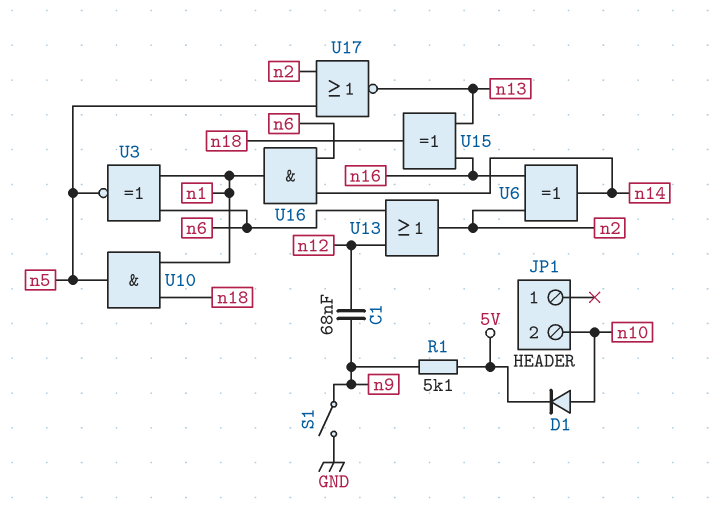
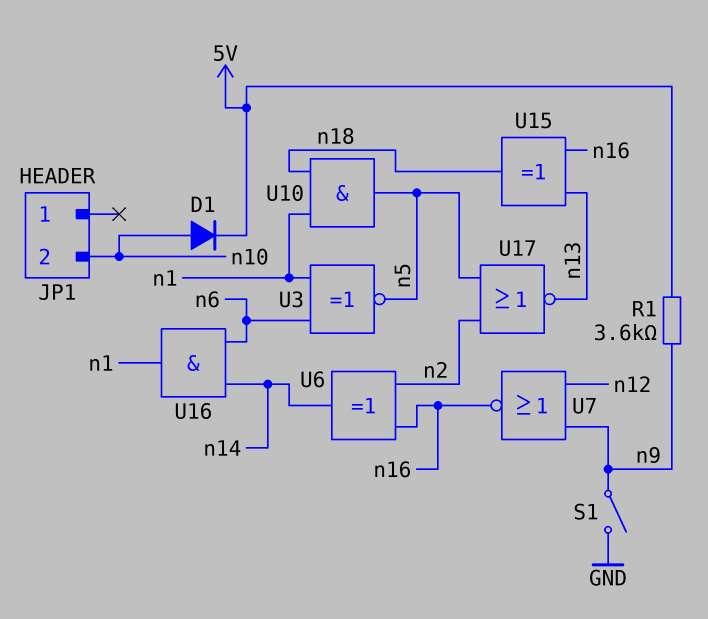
C1: 68nF (n9, n12) -> none
R1: 5.1k (5V, n9) -> 3.6k (5V, n9)
U7: none -> NOR (in n9, in n12, out n16)
U13: OR (in n6, in n12, out n2) -> none

